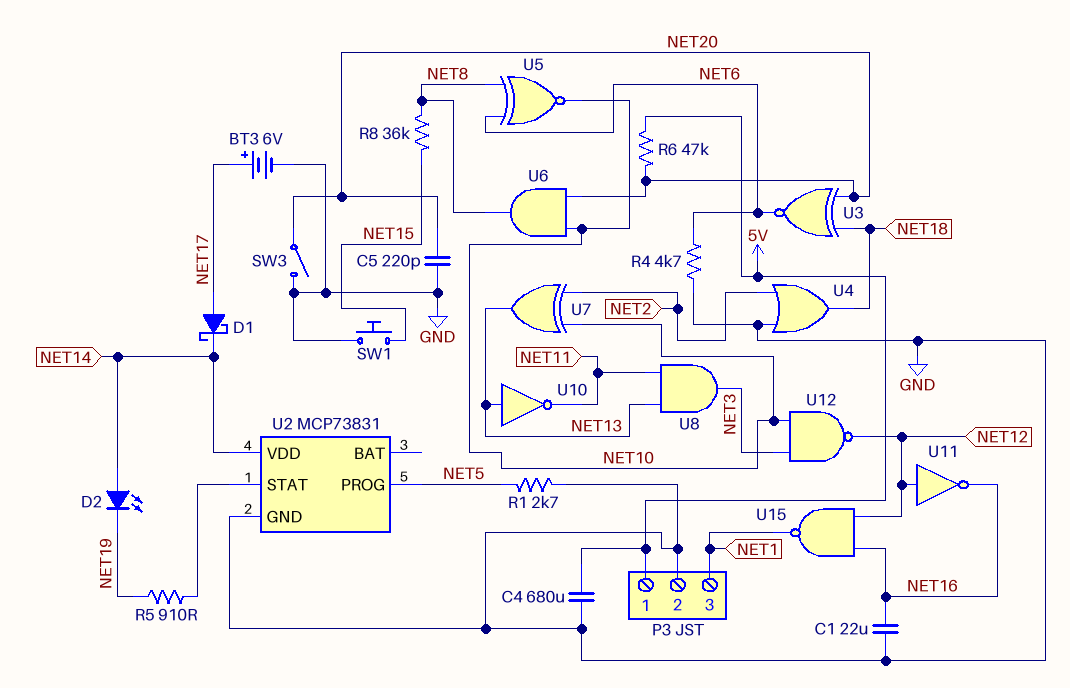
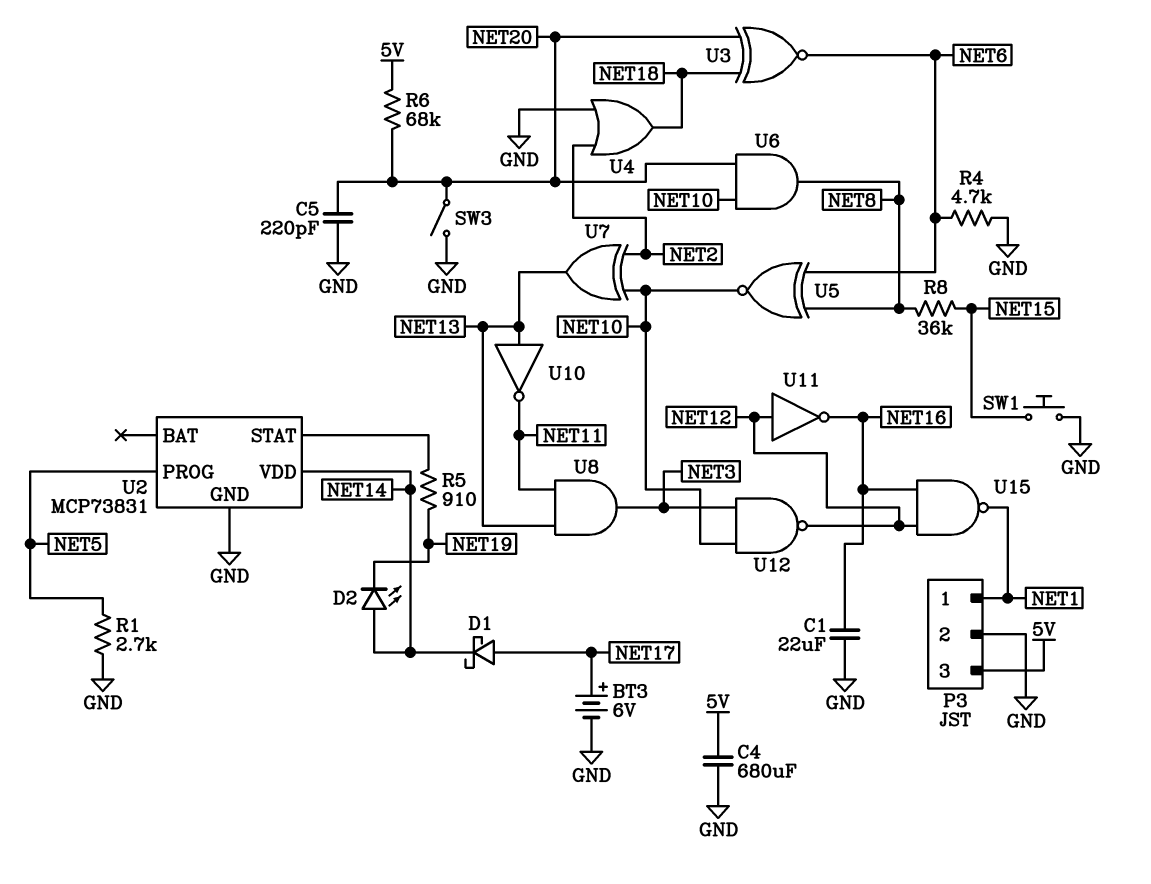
P3 pin 1: 5V -> NET1
P3 pin 3: NET1 -> 5V
R6: 47k (5V, NET20) -> 68k (5V, NET20)

